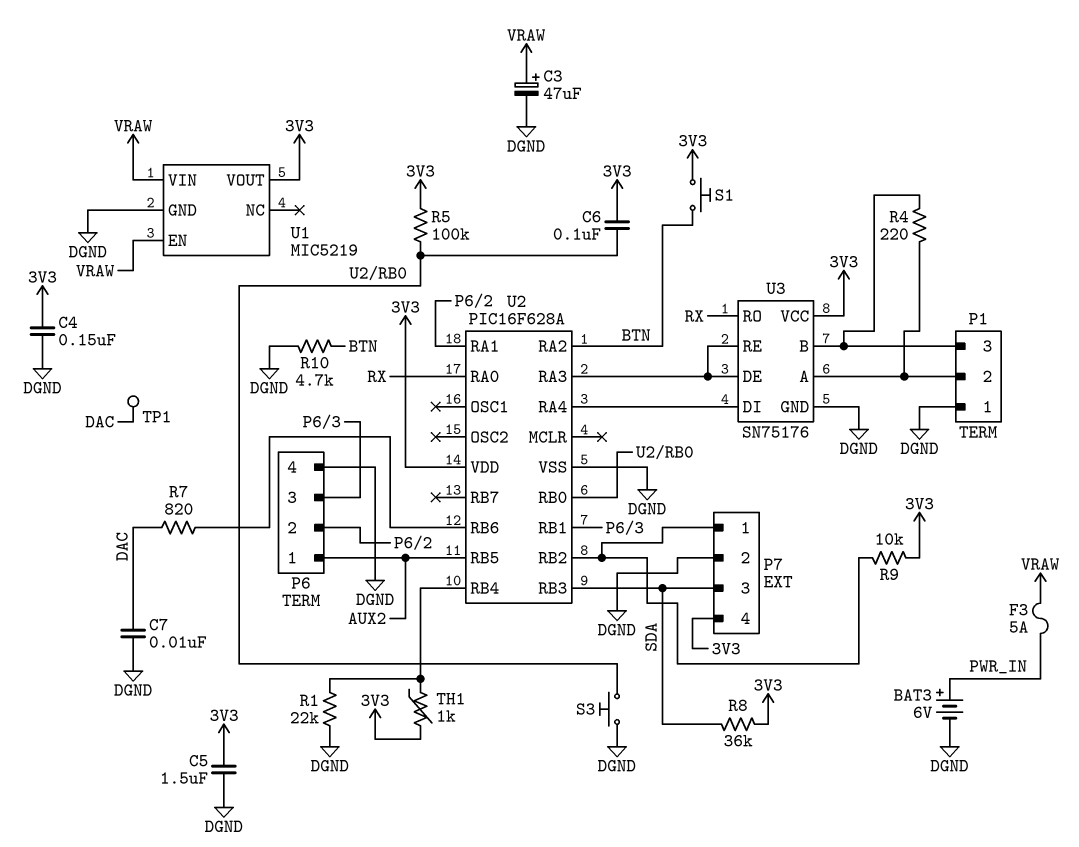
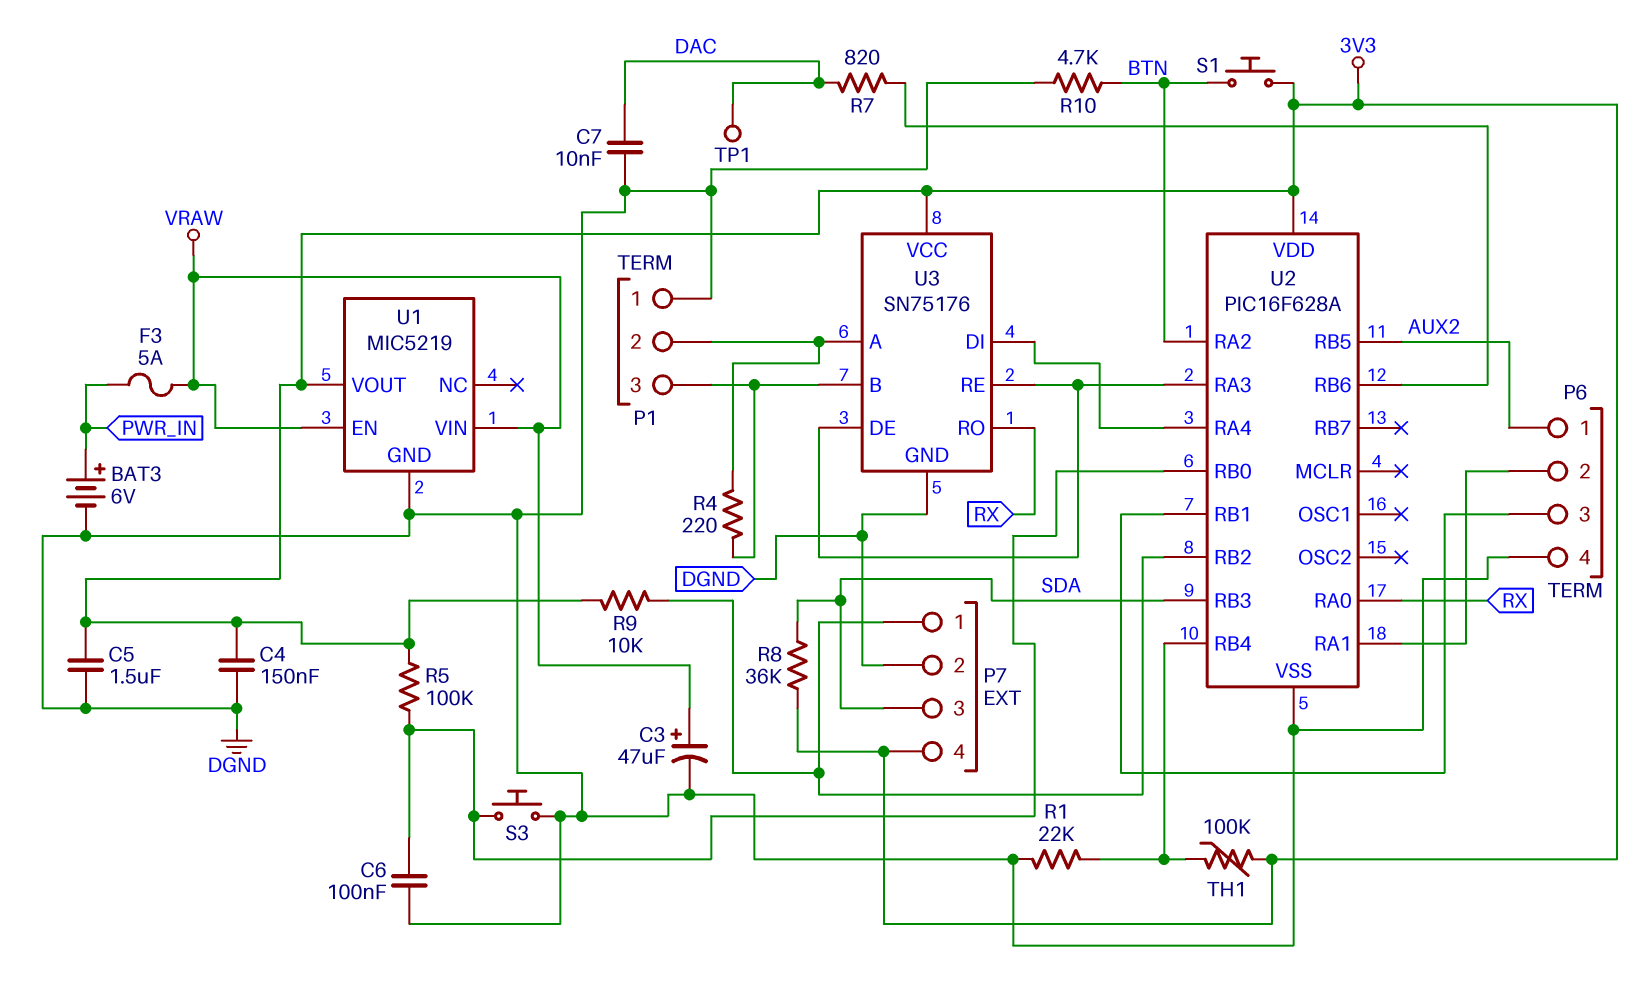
C6: 100nF (3V3, U2/RB0) -> 100nF (DGND, U2/RB0)
TH1: 1k (3V3, U2/RB4) -> 100k (3V3, U2/RB4)

